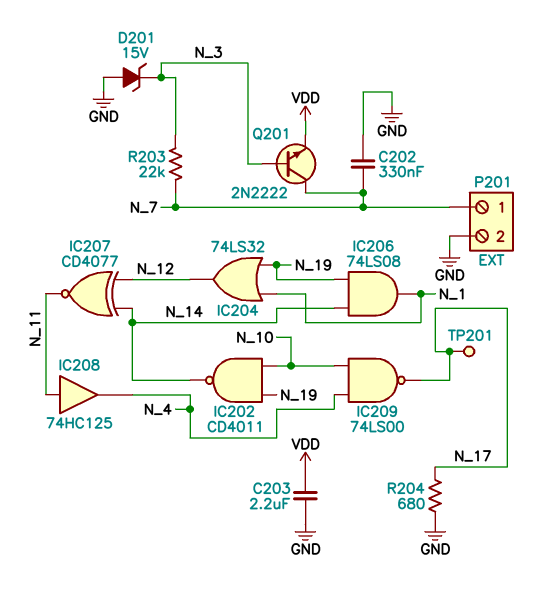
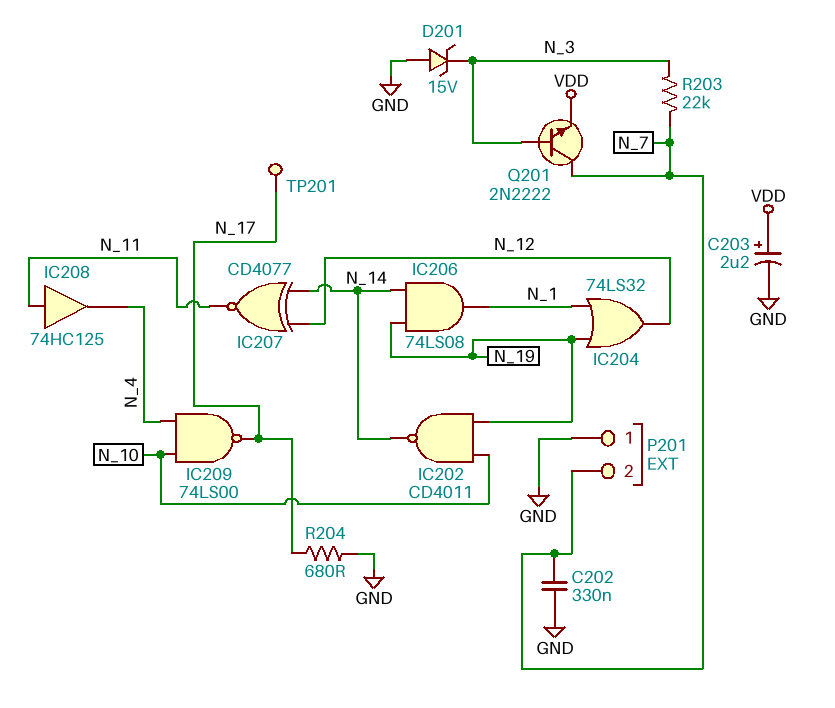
C203: 2.2uF (GND, VDD) -> 2.2uF (plus VDD, minus GND)
P201 pin 1: N_7 -> GND
P201 pin 2: GND -> N_7

